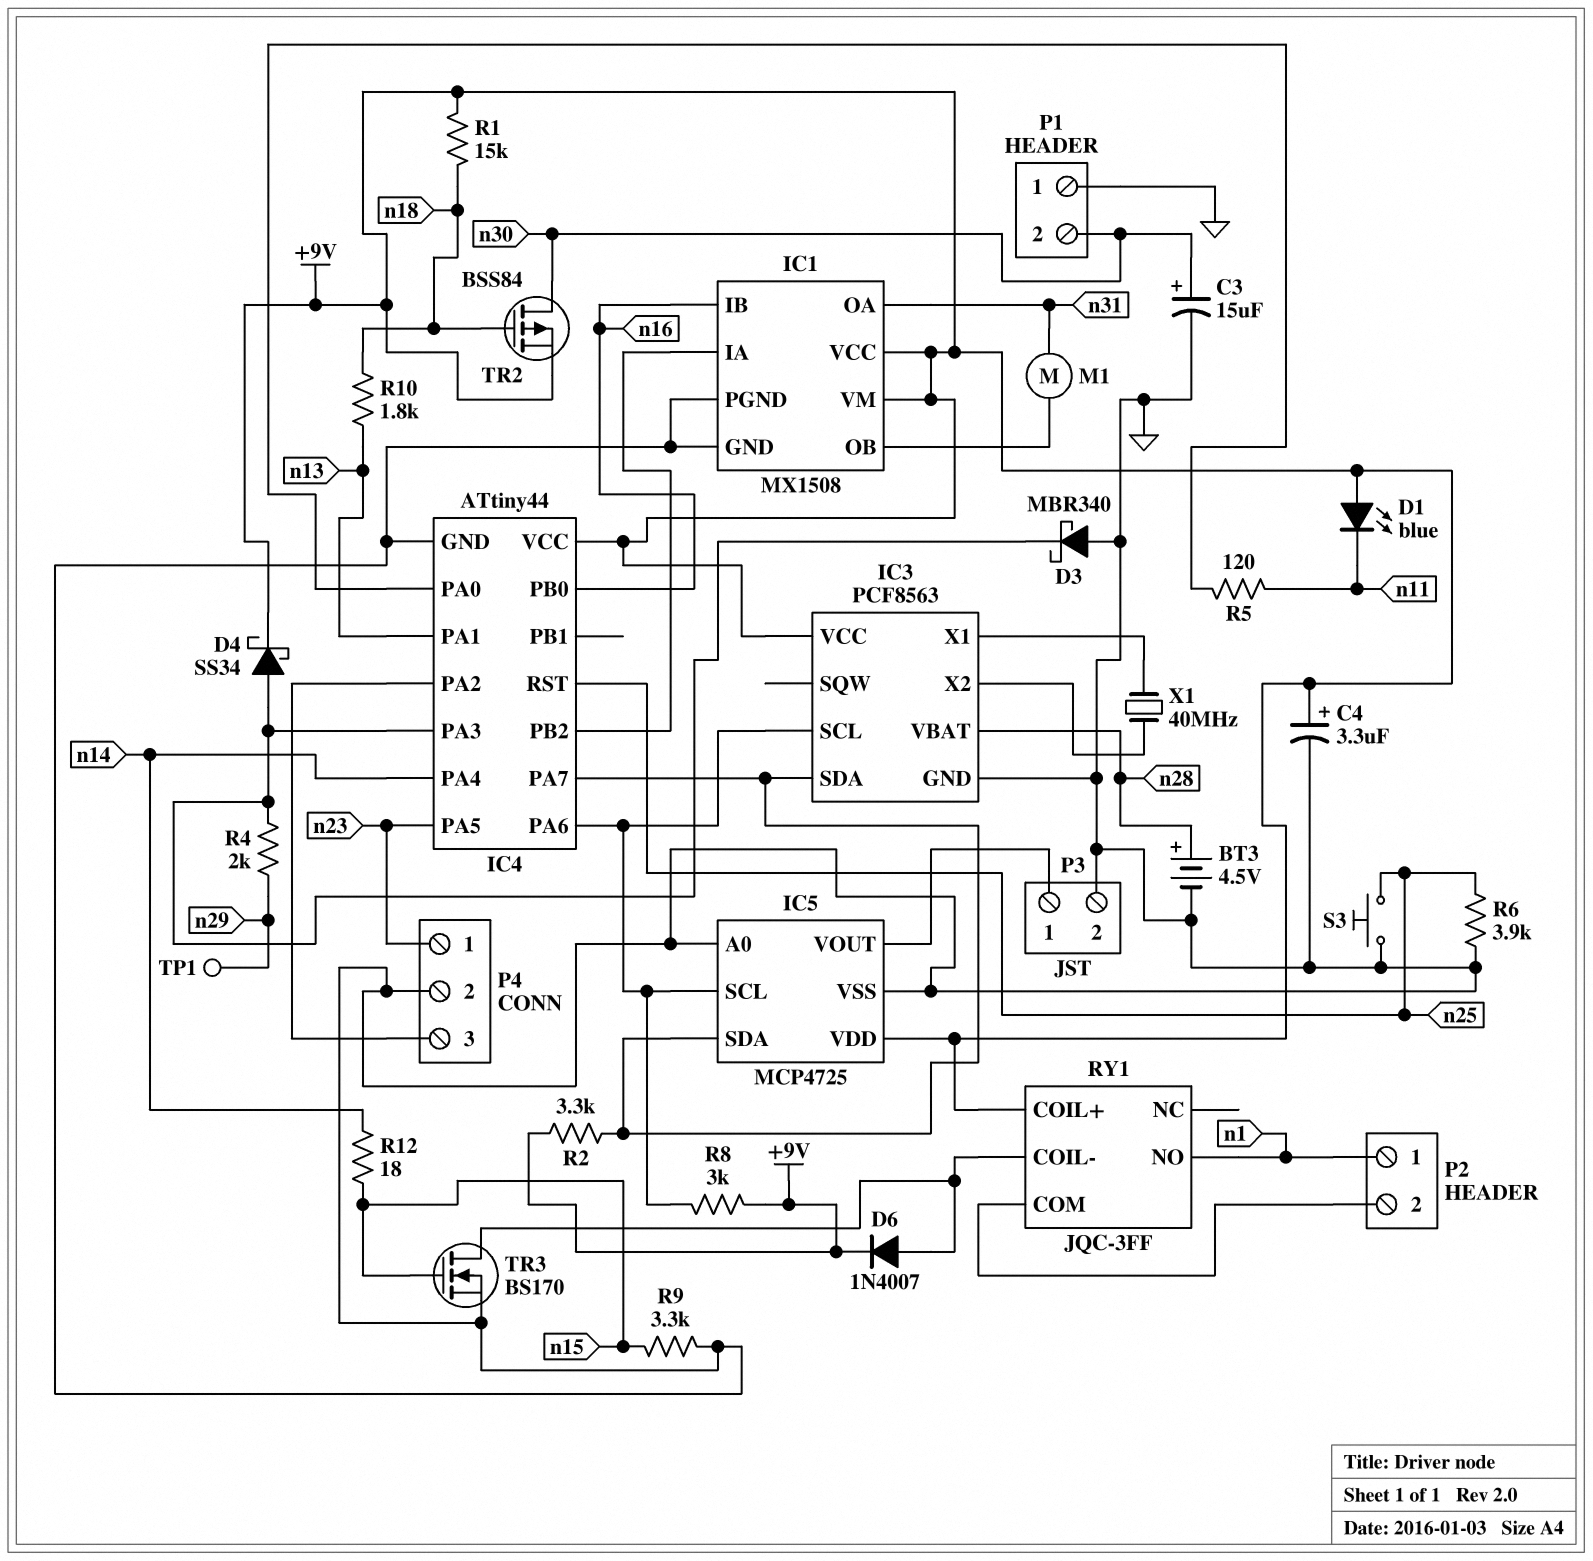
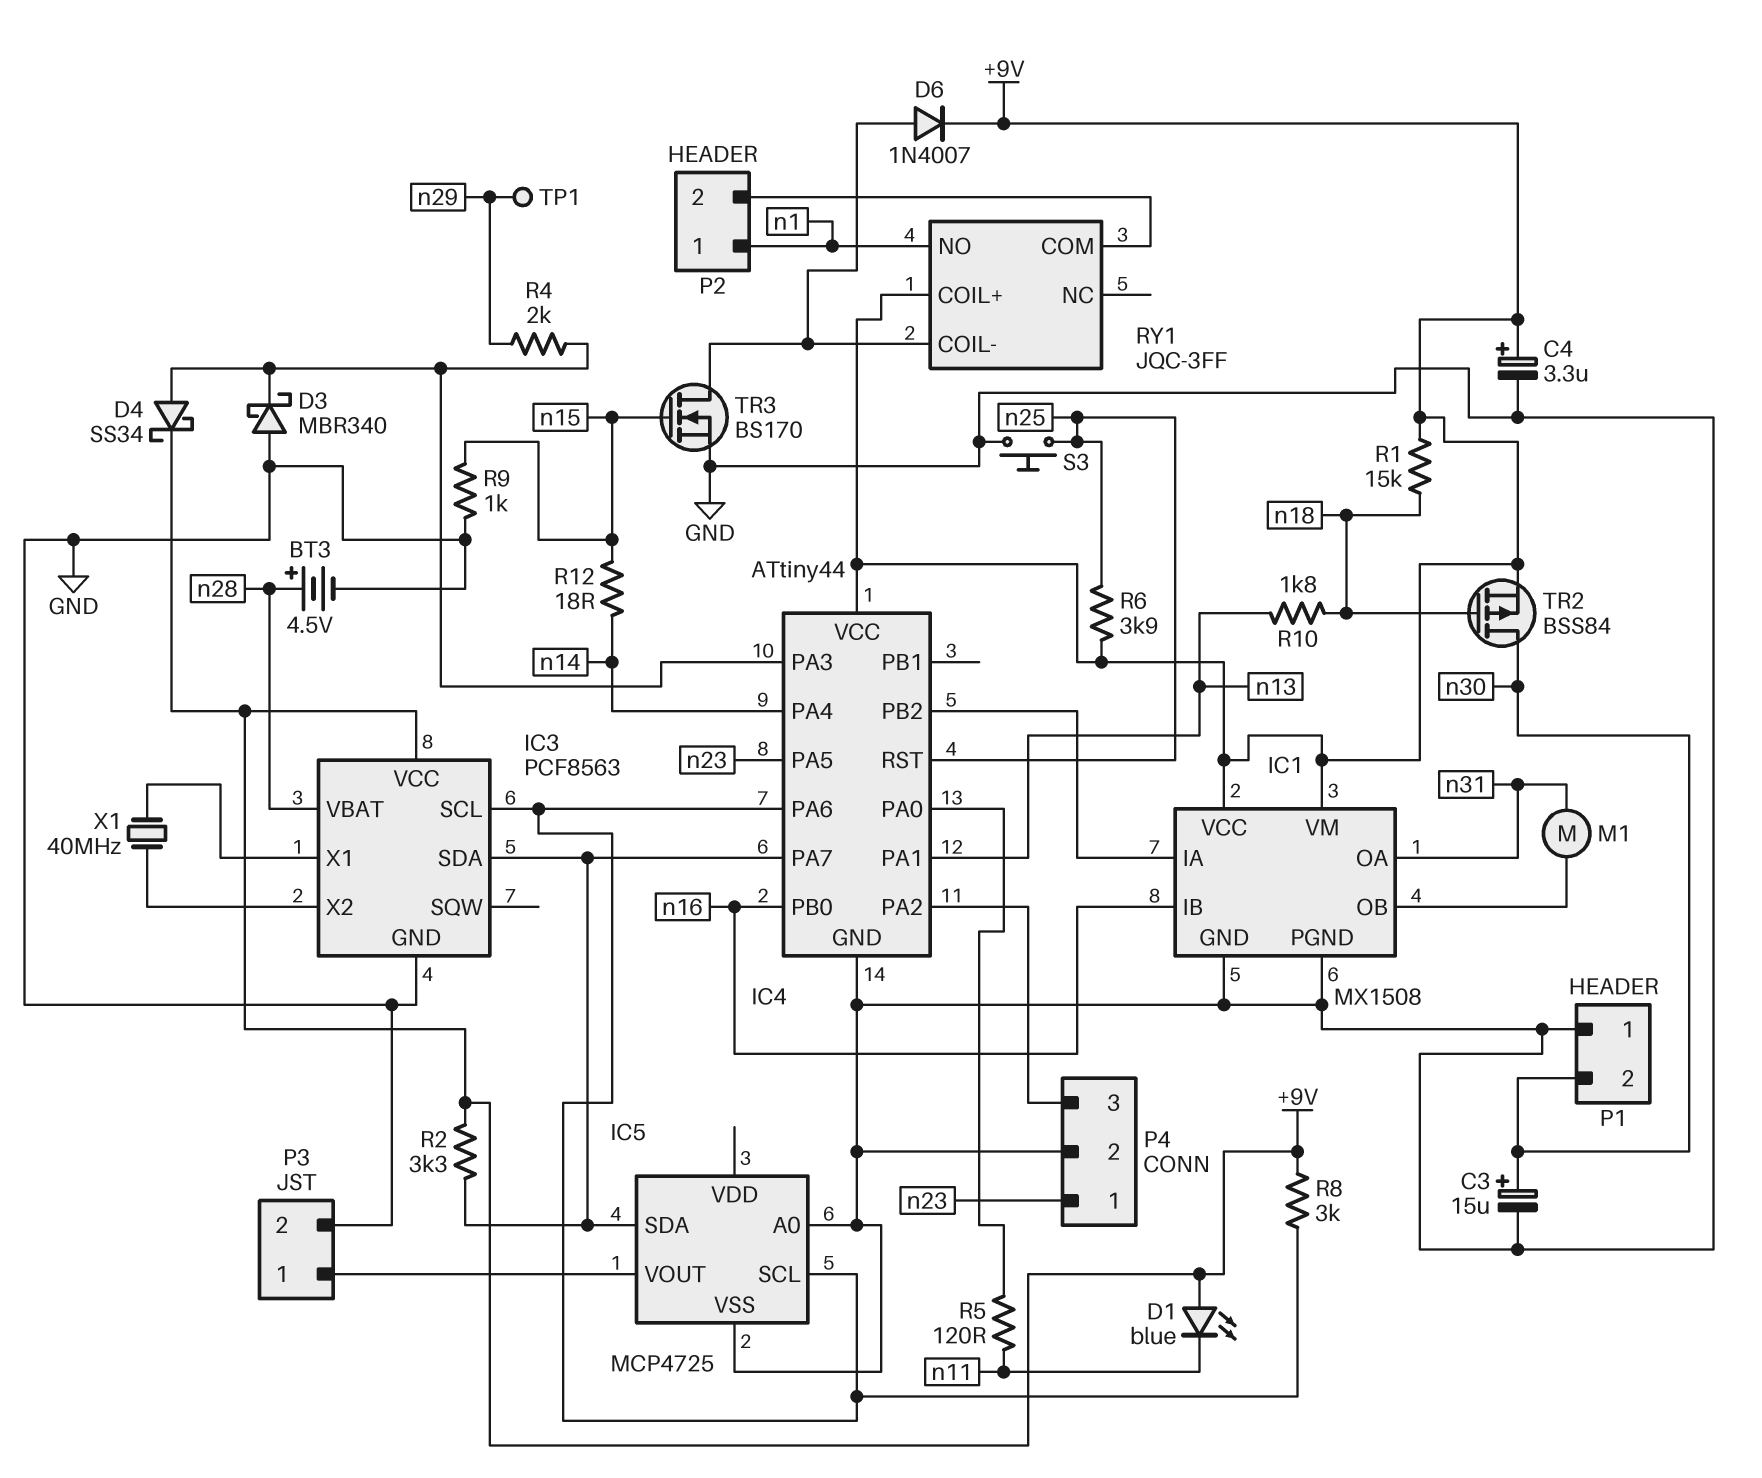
IC5 pin VDD: +9V -> none
R6: 3.9k (GND, n25) -> 3.9k (+9V, n25)
R9: 3.3k (GND, n15) -> 1k (GND, n15)

